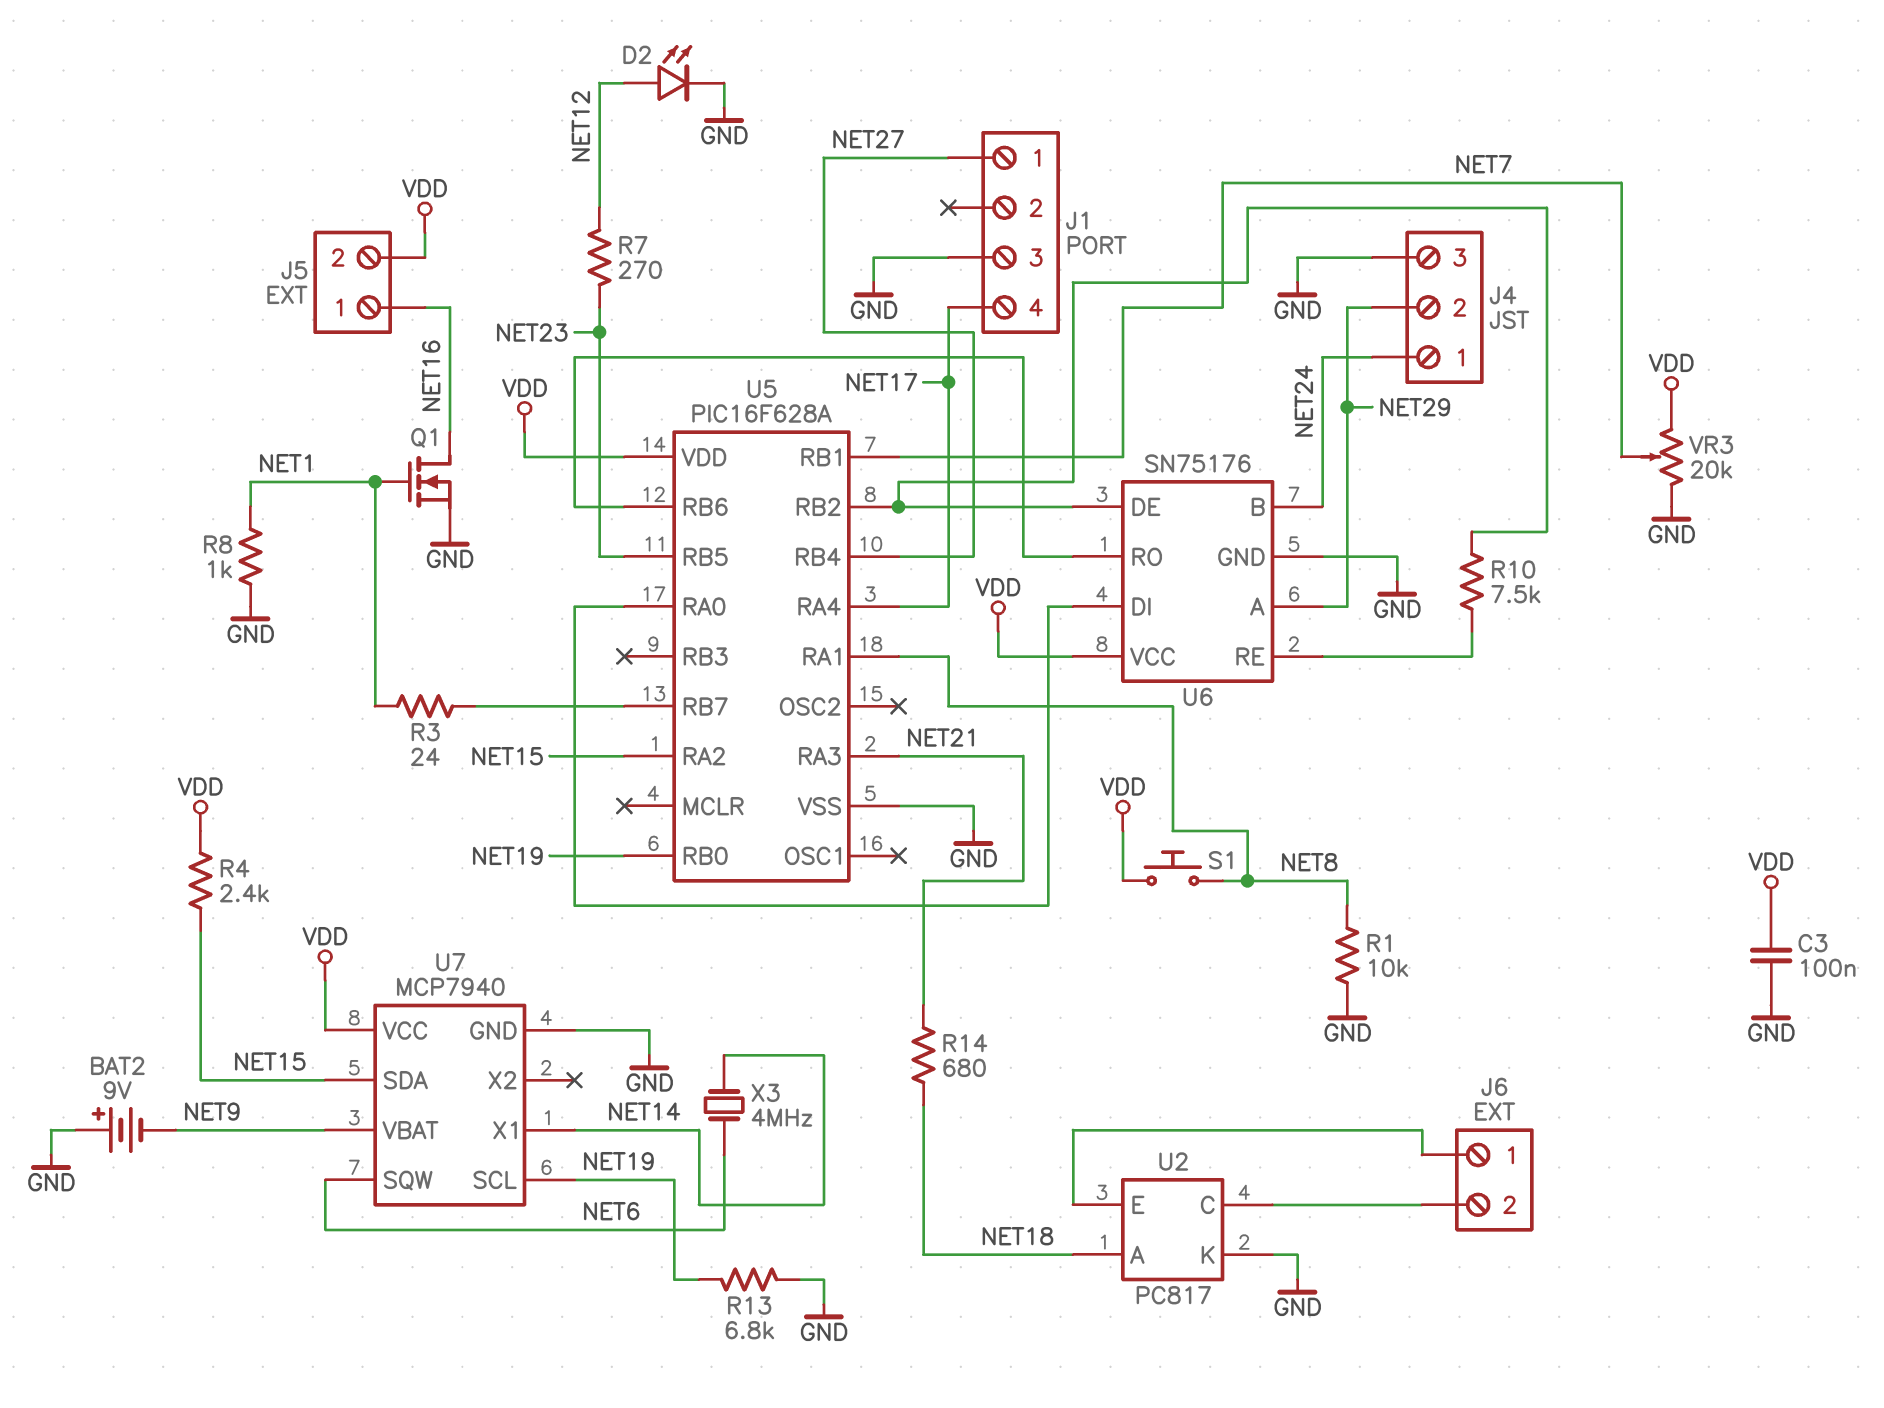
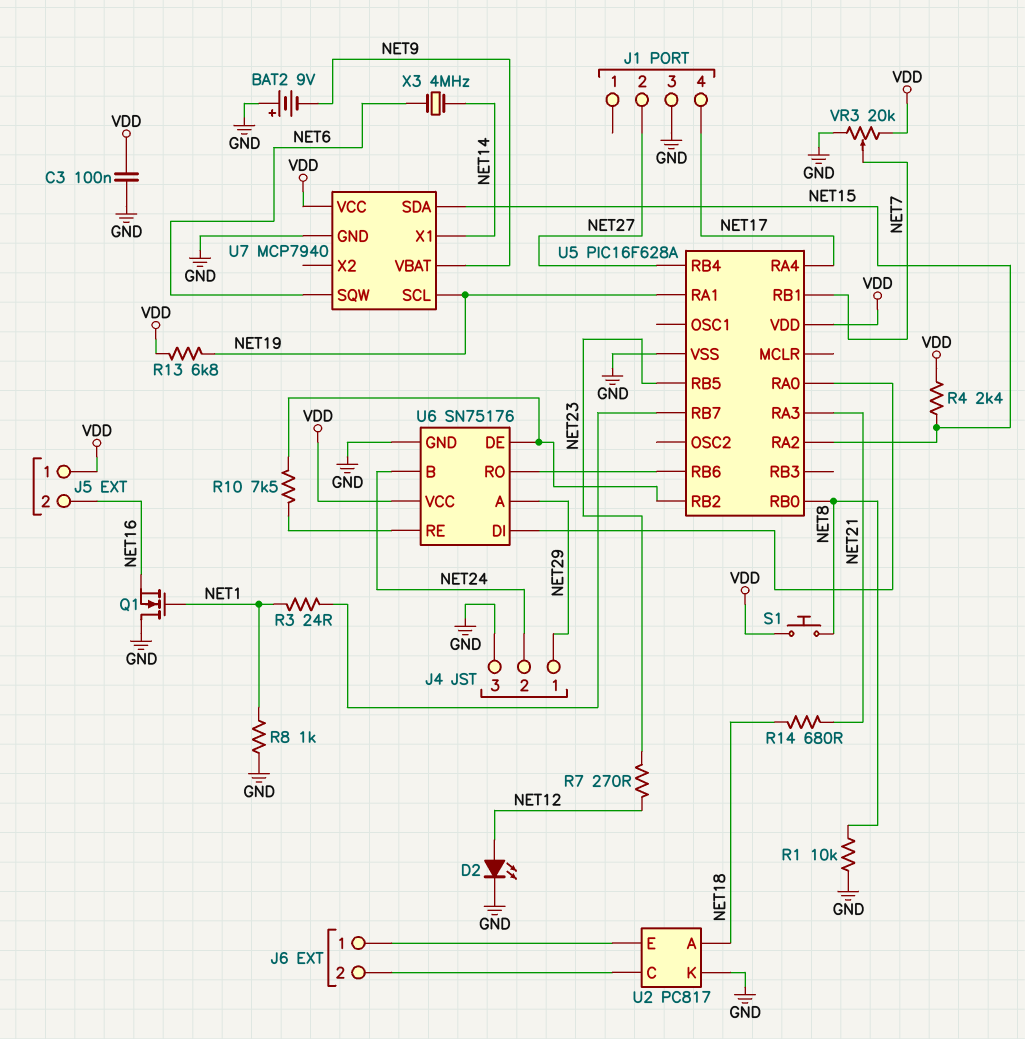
J1 pin 1: NET27 -> none
J1 pin 2: none -> NET27
J4 pin 1: NET24 -> NET29
J4 pin 2: NET29 -> NET24
J5 pin 1: NET16 -> VDD
J5 pin 2: VDD -> NET16
Q1: NMOS (G NET1, D NET16, S GND) -> NMOS (G NET1, D GND, S NET16)
R13: 6.8k (GND, NET19) -> 6.8k (NET19, VDD)
U5 pin RA1: NET8 -> NET19
U5 pin RB0: NET19 -> NET8

